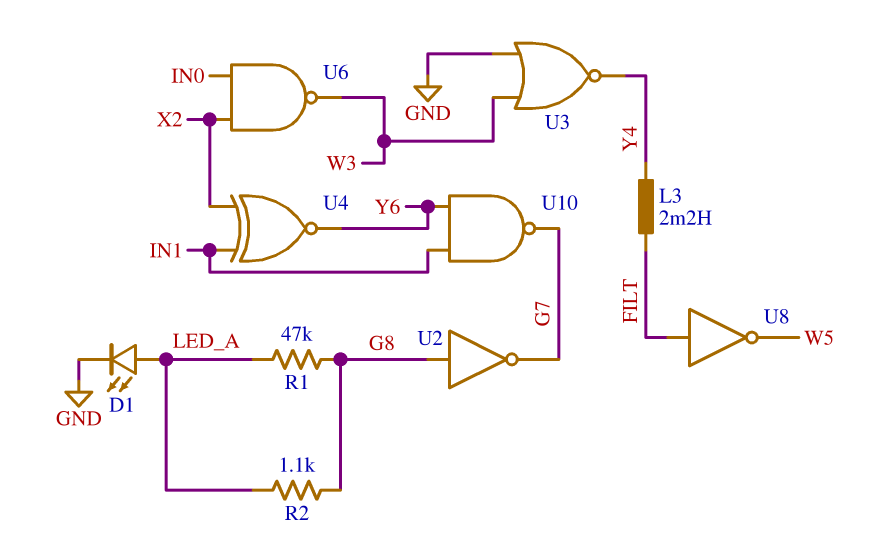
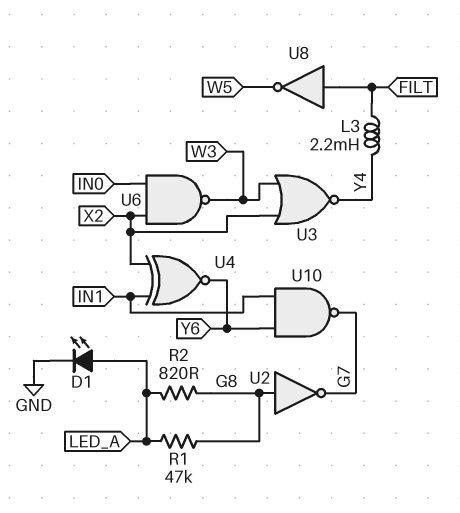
R2: 1.1k (G8, LED_A) -> 820 (G8, LED_A)
U3: NOR (in GND, in W3, out Y4) -> NOR (in W3, in X2, out Y4)

